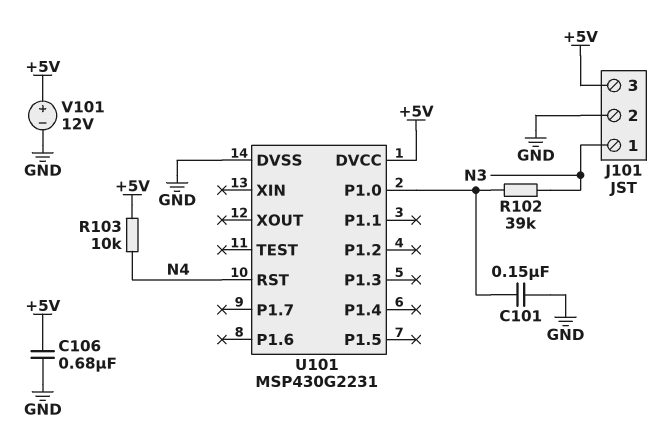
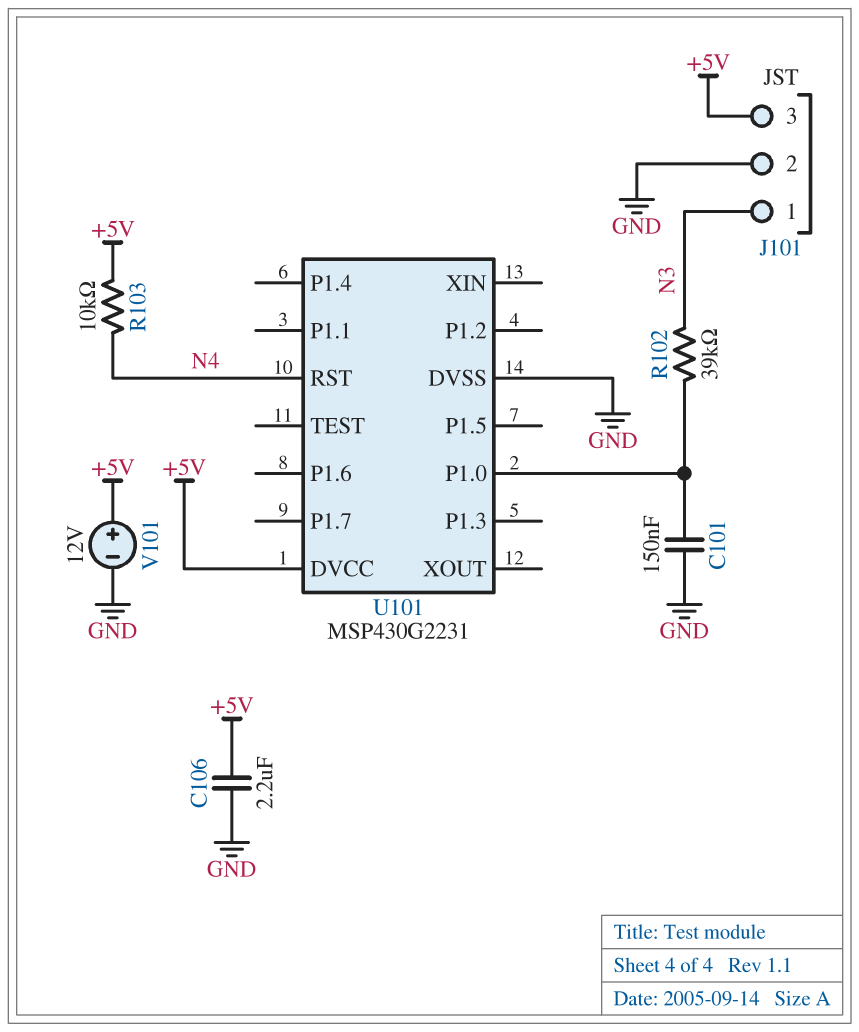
C106: 680nF (+5V, GND) -> 2.2uF (+5V, GND)

